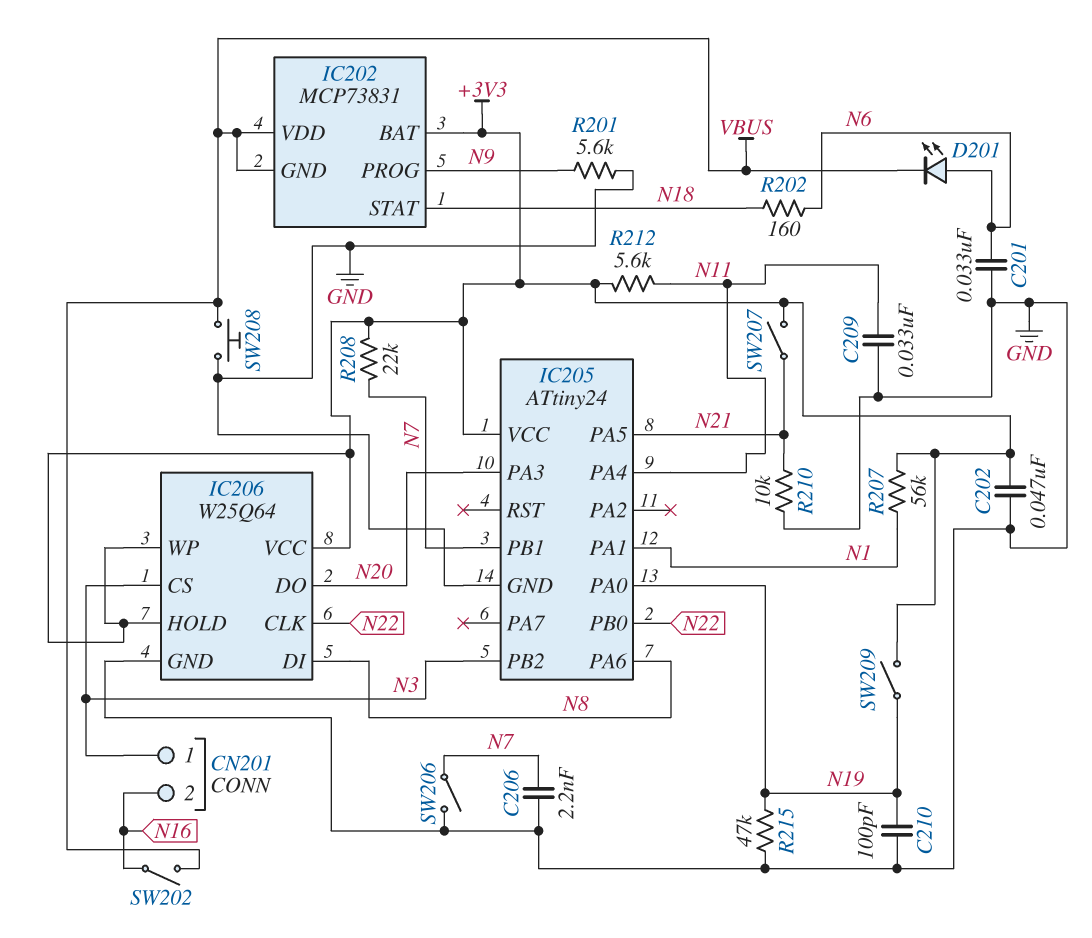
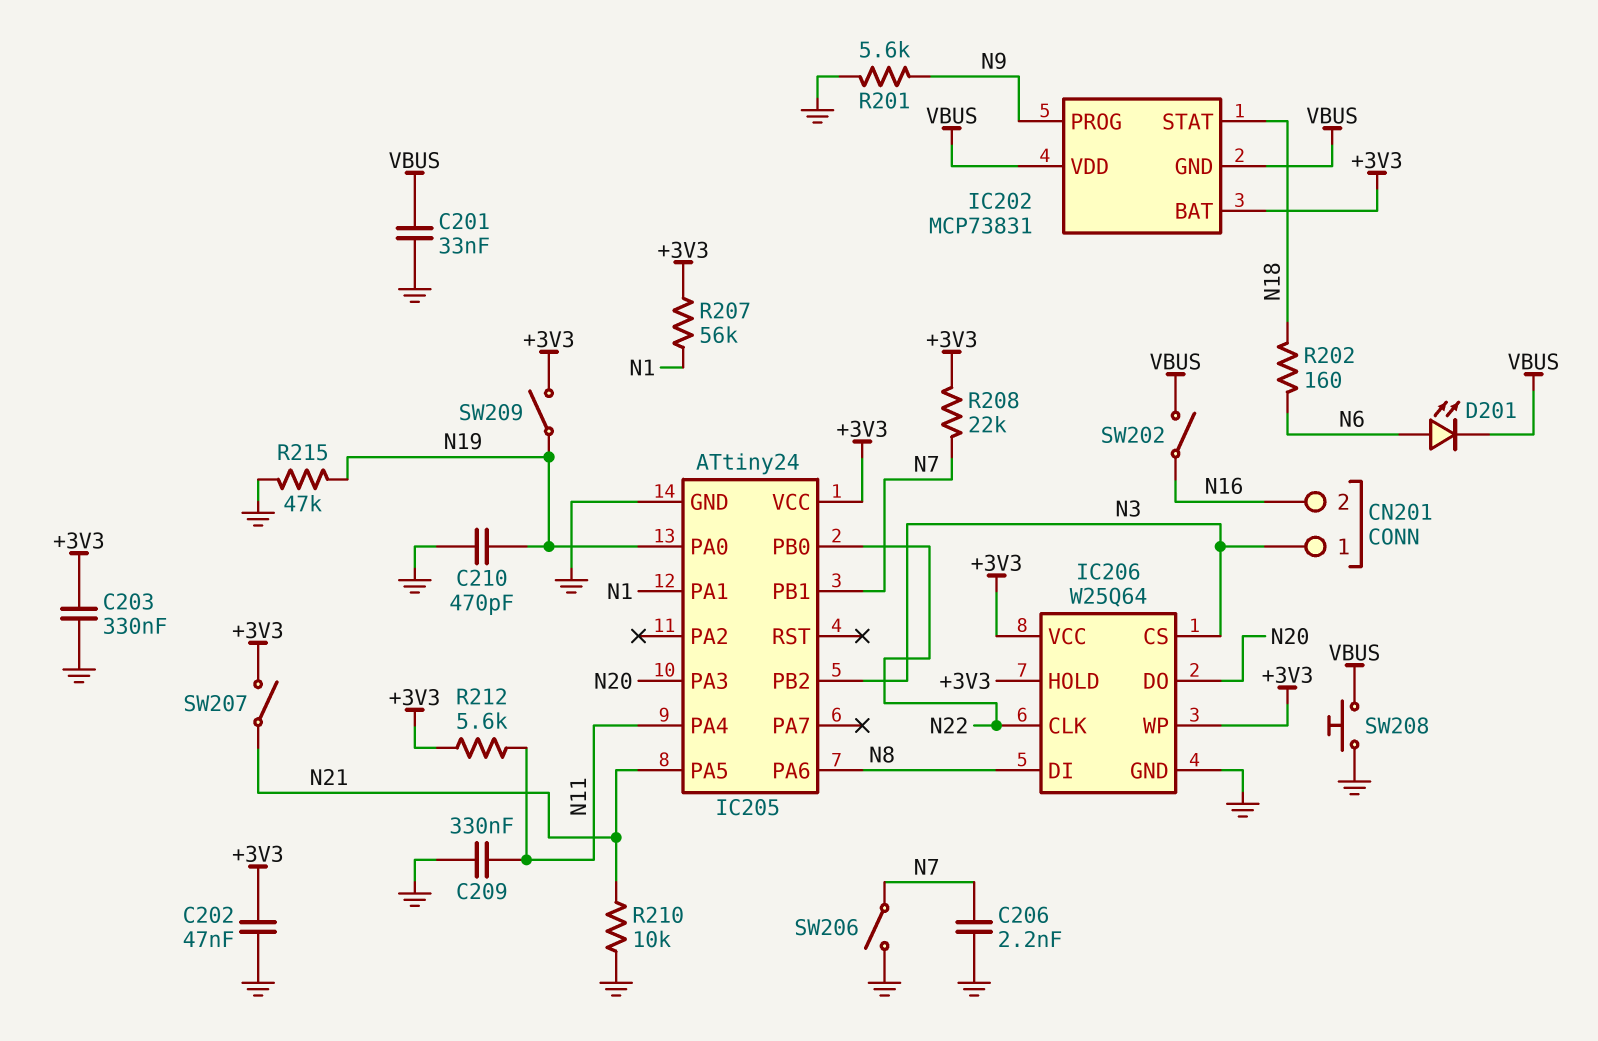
C201: 33nF (GND, N6) -> 33nF (GND, VBUS)
C203: none -> 330nF (+3V3, GND)
C209: 33nF (GND, N11) -> 330nF (GND, N11)
C210: 100pF (GND, N19) -> 470pF (GND, N19)

